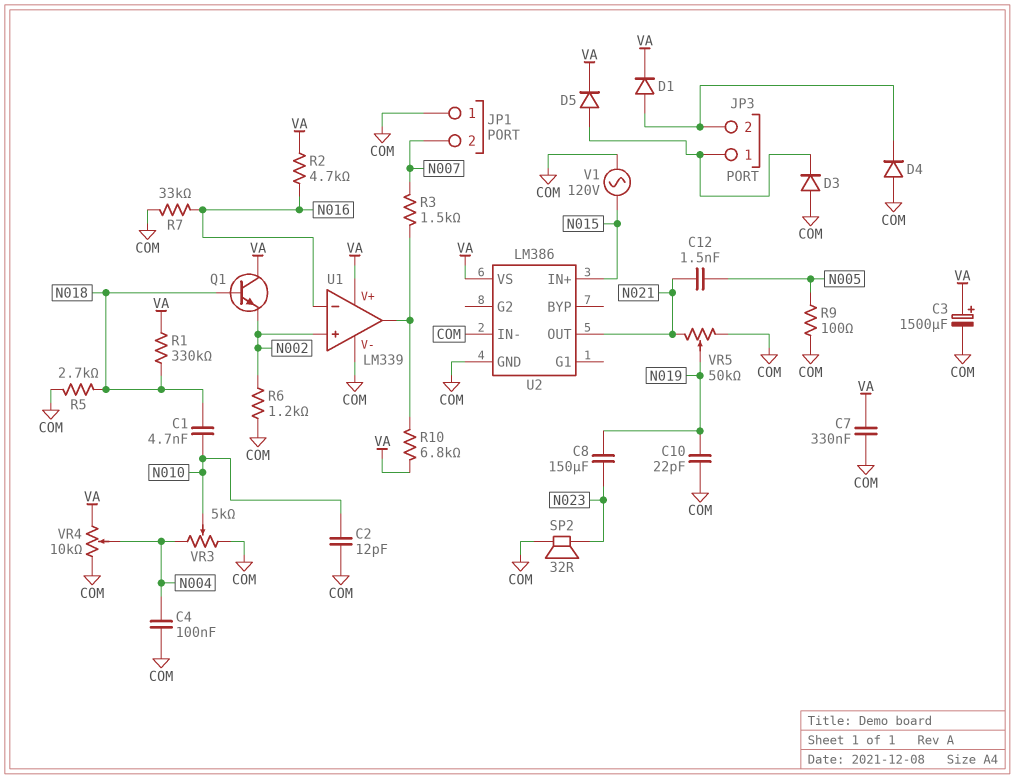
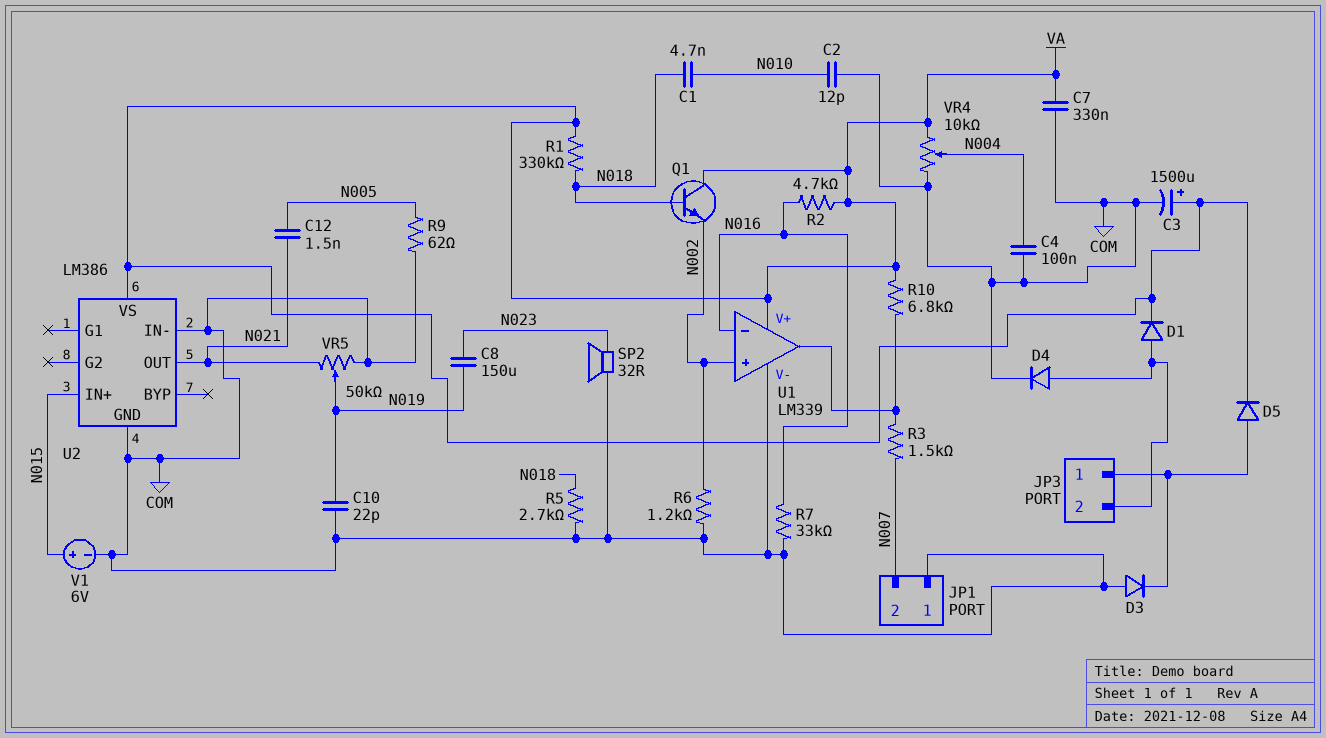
D4: diode (A COM, K JP3/2) -> diode (A JP3/2, K COM)
R9: 100 (COM, N005) -> 62 (COM, N005)
V1: AC 120V (COM, N015) -> 6V (plus N015, minus COM)
VR3: 5k (COM, N004, wiper N010) -> none

